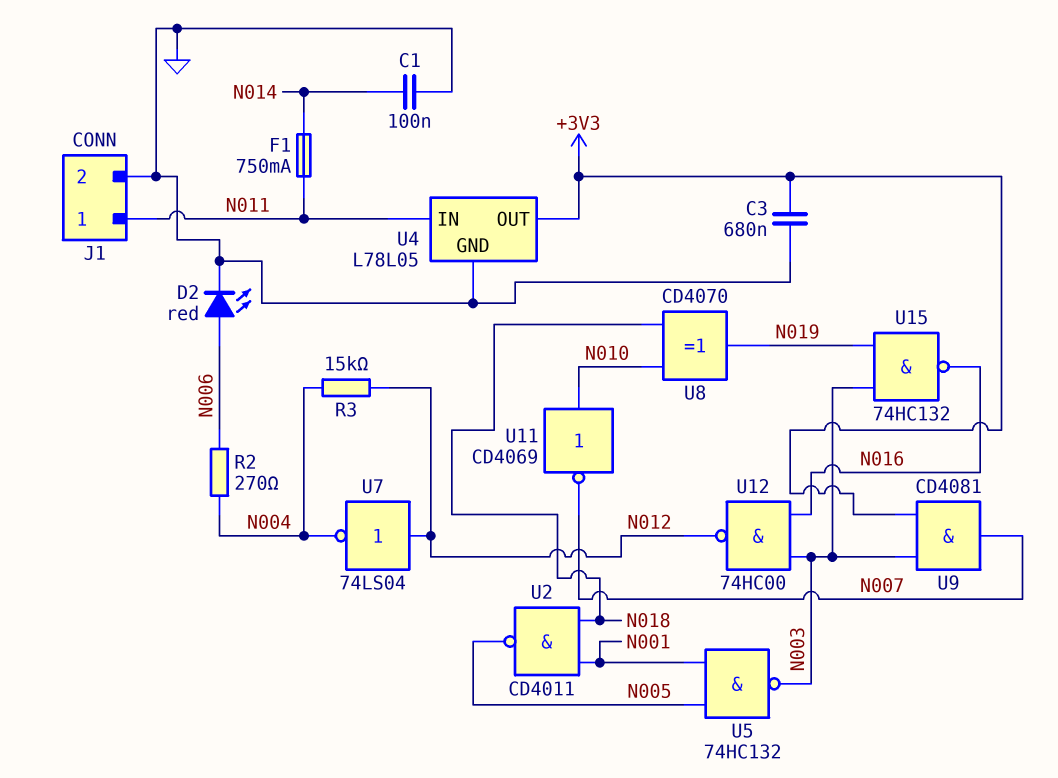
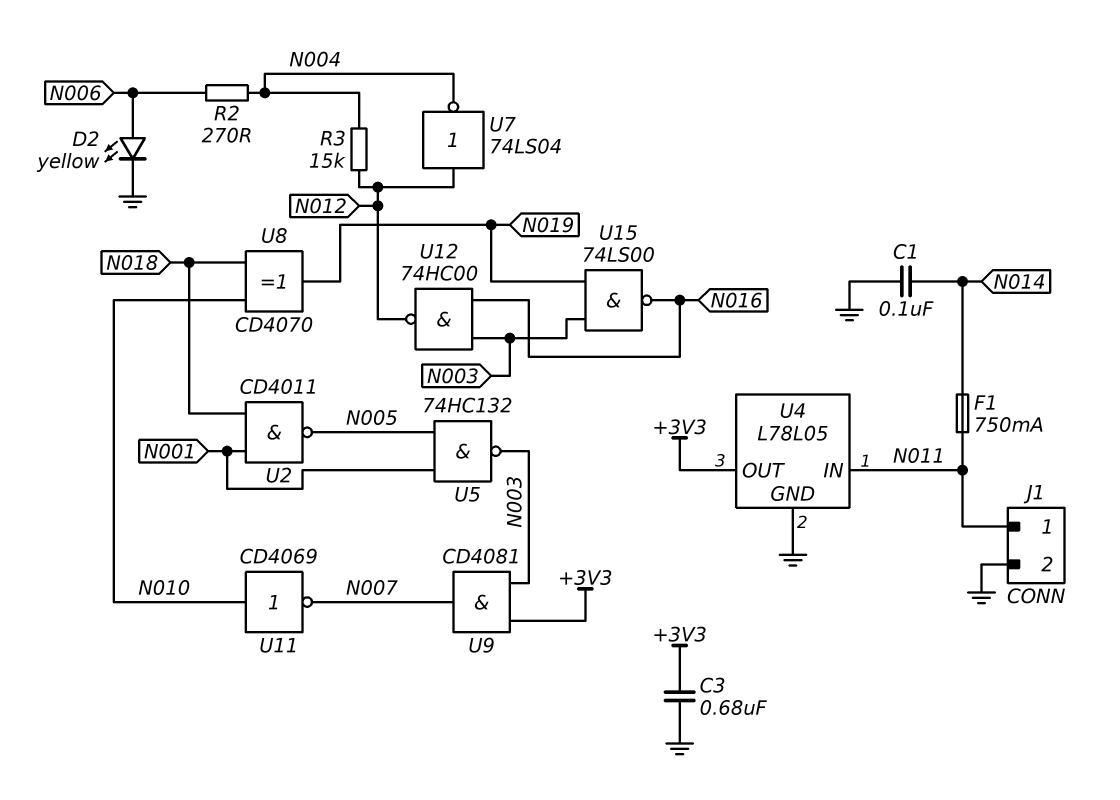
D2: LED red (A N006, K GND) -> LED yellow (A N006, K GND)
U15: NAND 74HC132 (in N003, in N019, out N016) -> NAND 74LS00 (in N003, in N019, out N016)

